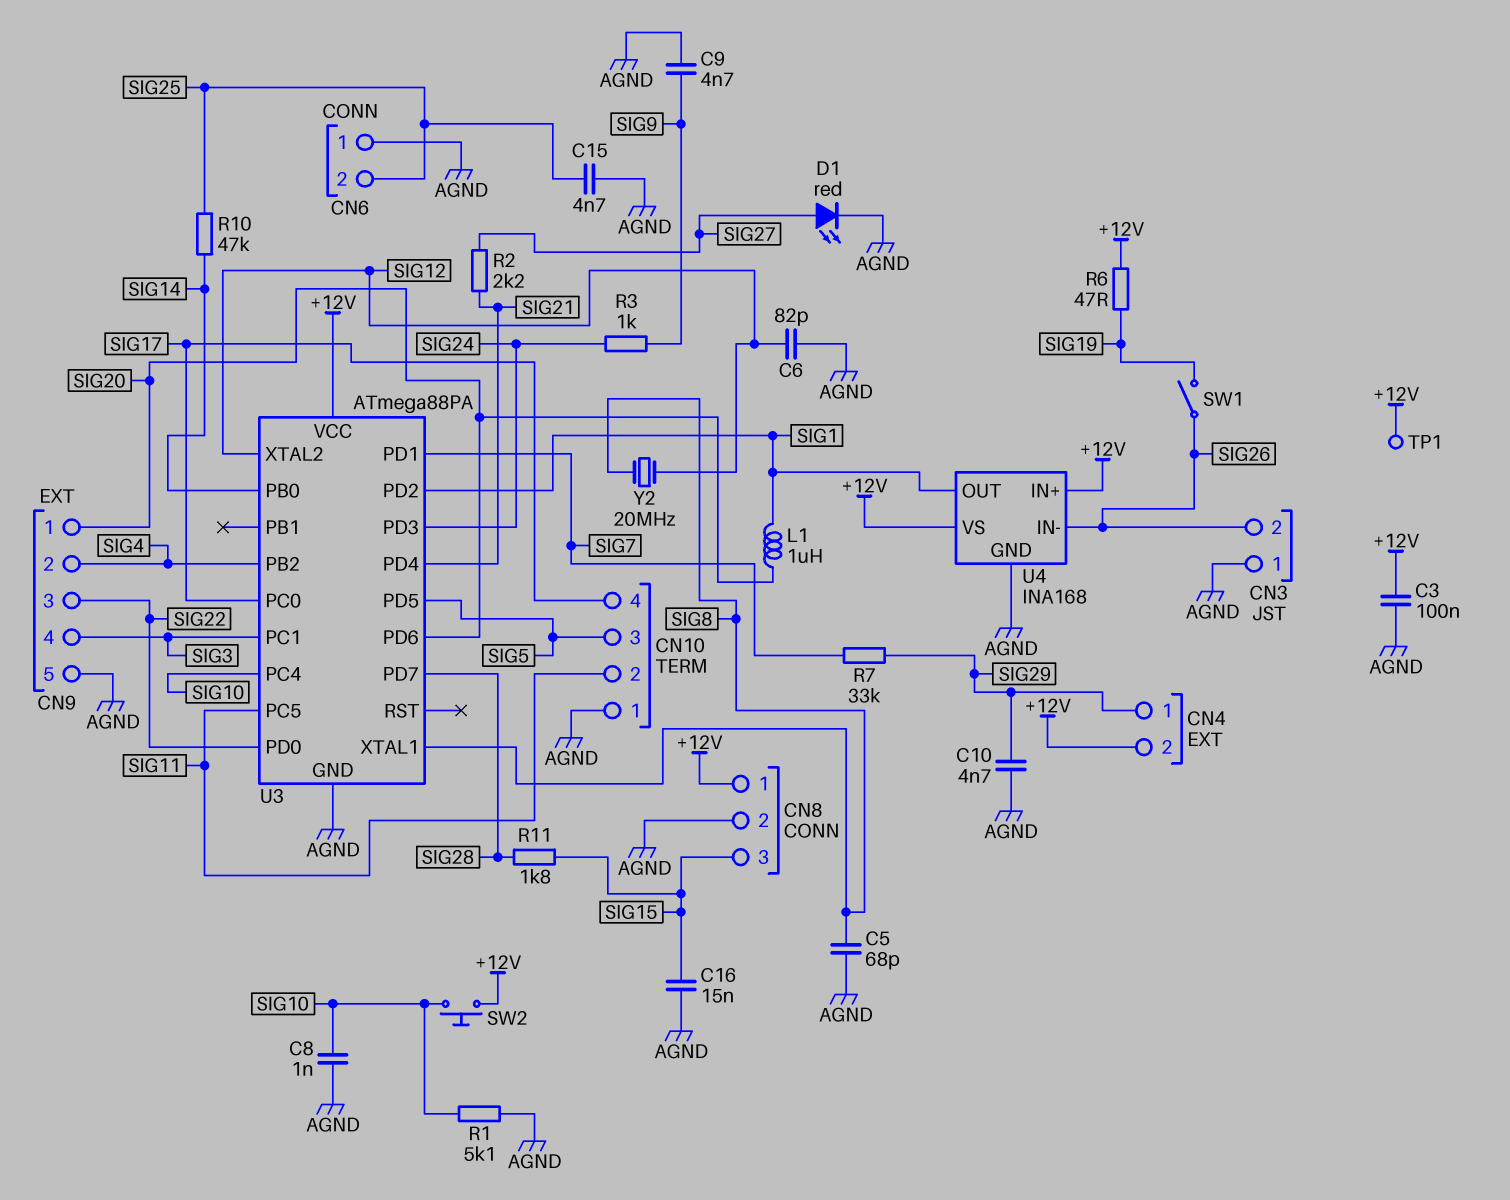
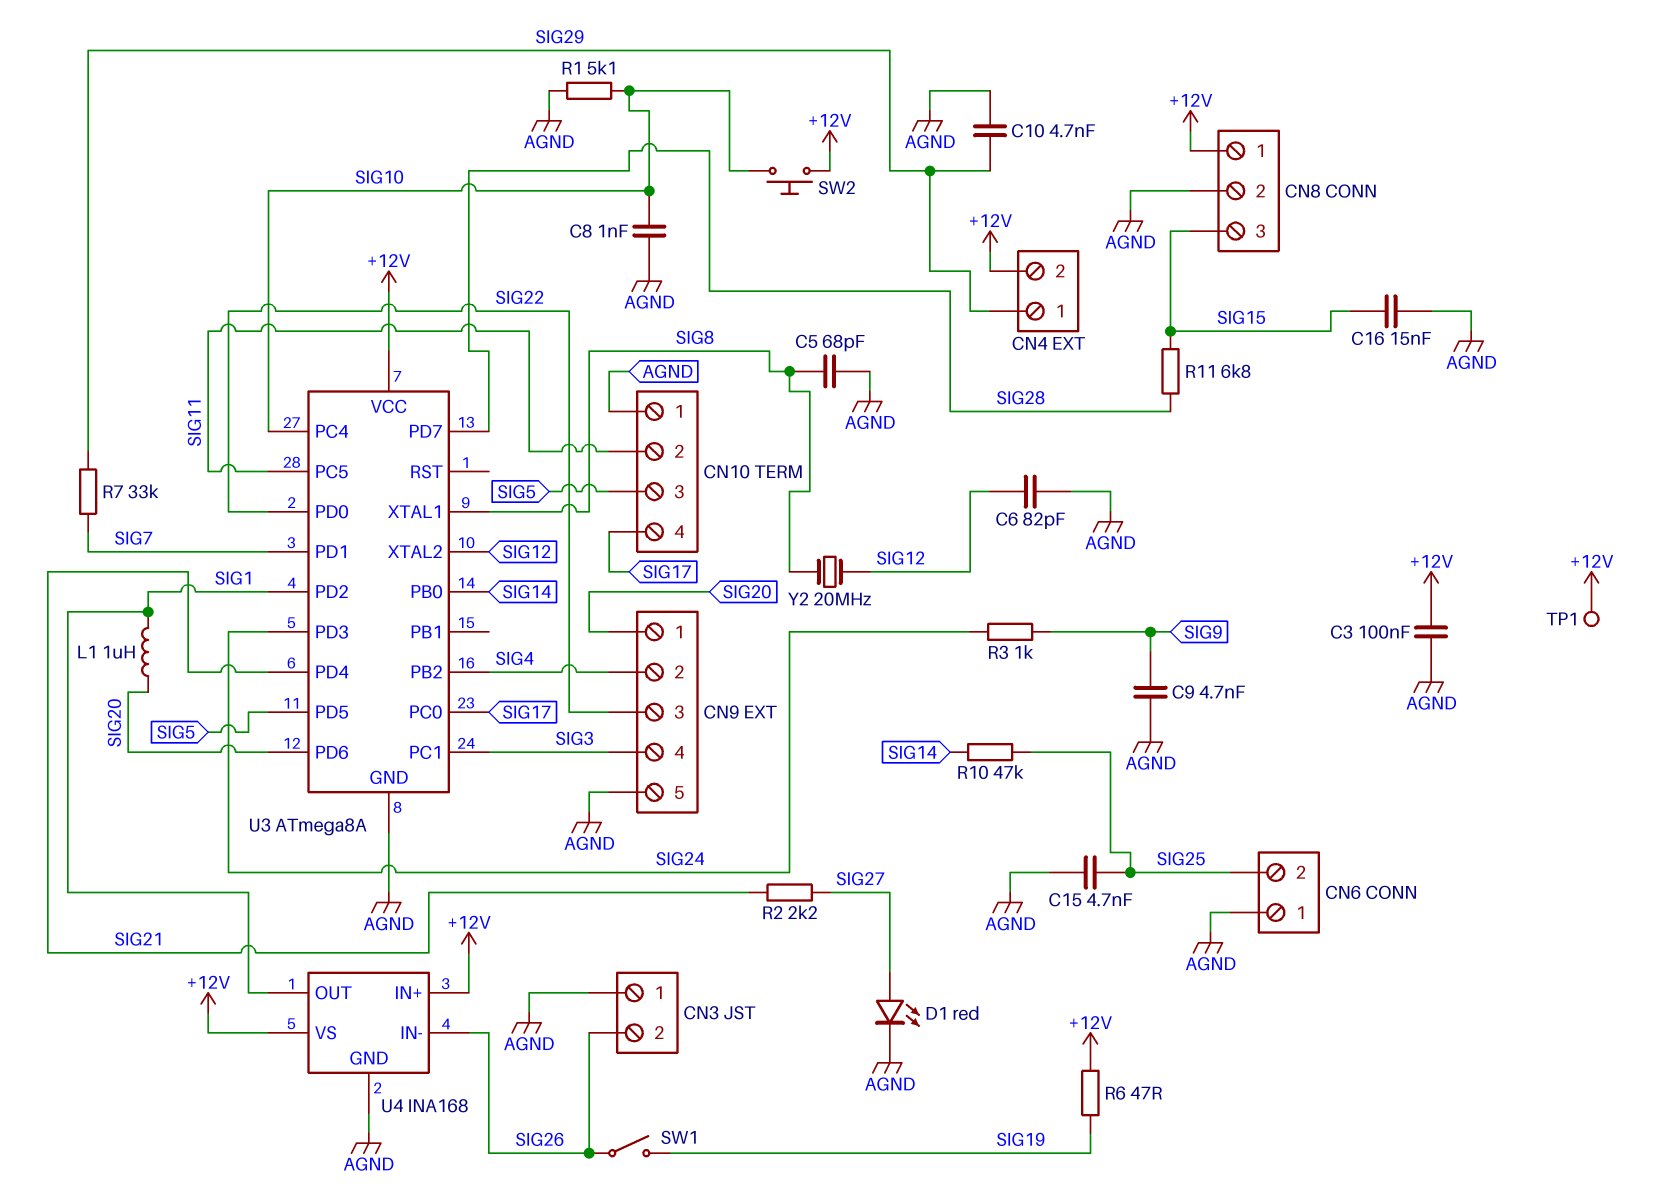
R11: 1.8k (SIG15, SIG28) -> 6.8k (SIG15, SIG28)
U3: ATmega88PA -> ATmega8A

